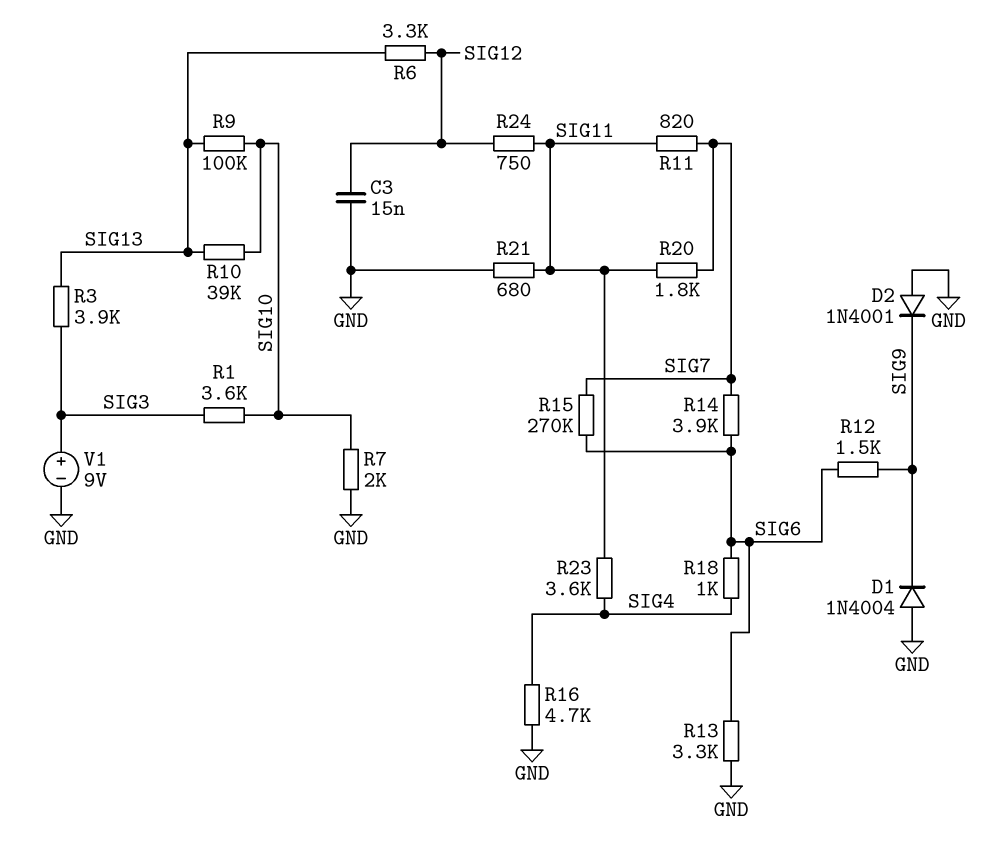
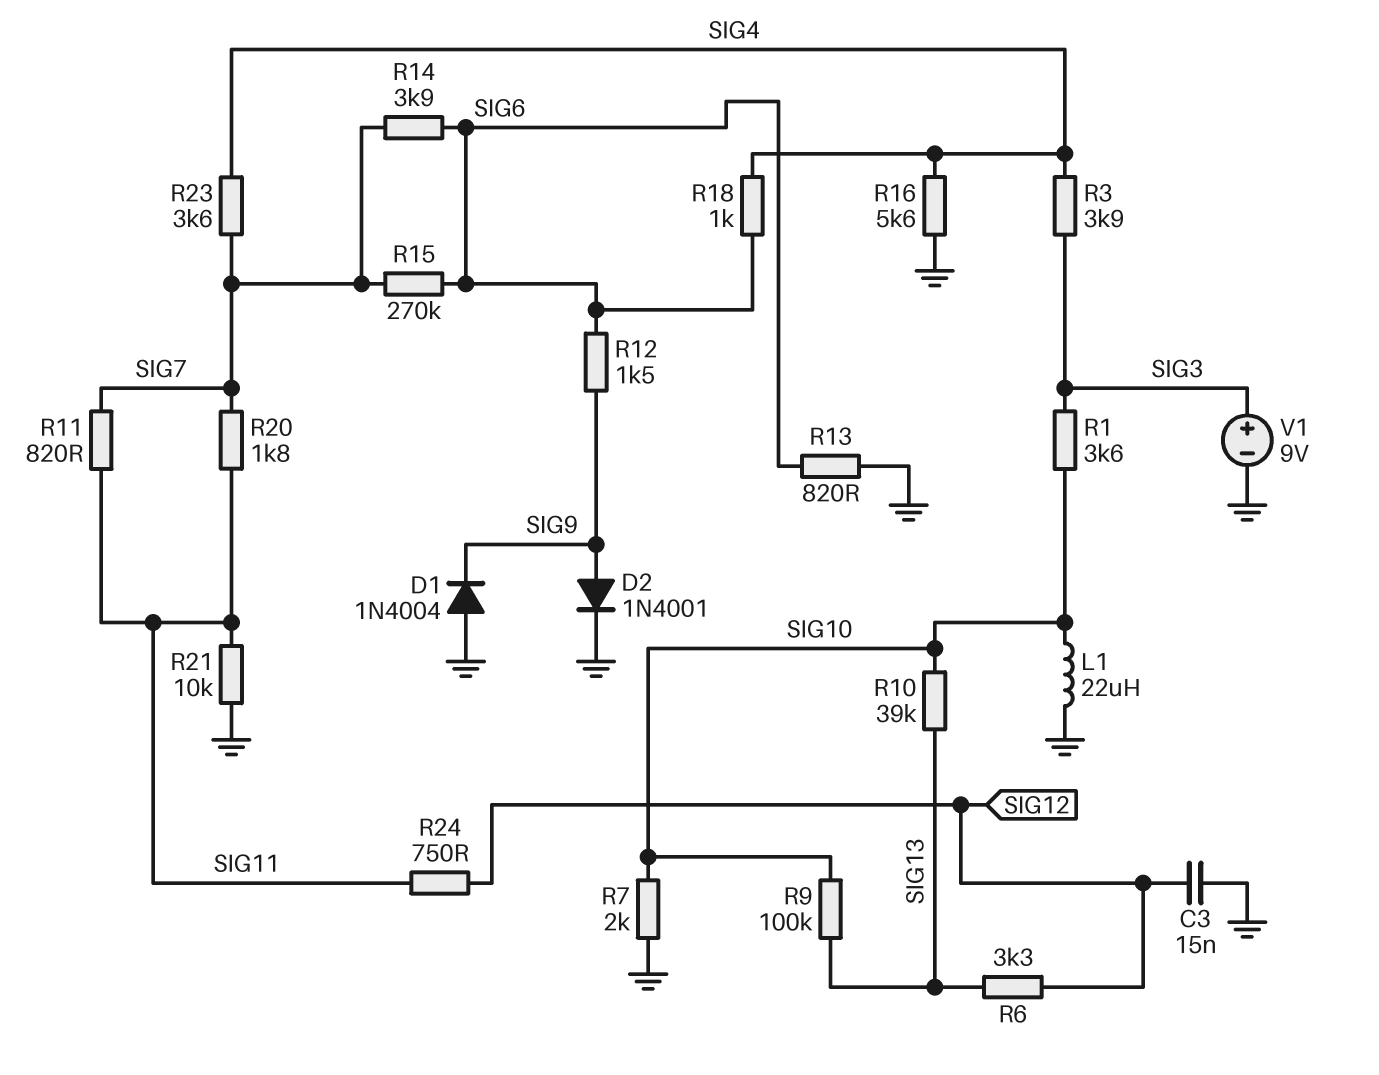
D2: diode 1N4001 (A GND, K SIG9) -> diode 1N4001 (A SIG9, K GND)
L1: none -> 22uH (GND, SIG10)
R3: 3.9k (SIG3, SIG13) -> 3.9k (SIG3, SIG4)
R13: 3.3k (GND, SIG6) -> 820 (GND, SIG6)
R16: 4.7k (GND, SIG4) -> 5.6k (GND, SIG4)
R21: 680 (GND, SIG11) -> 10k (GND, SIG11)
R23: 3.6k (SIG4, SIG11) -> 3.6k (SIG4, SIG7)

